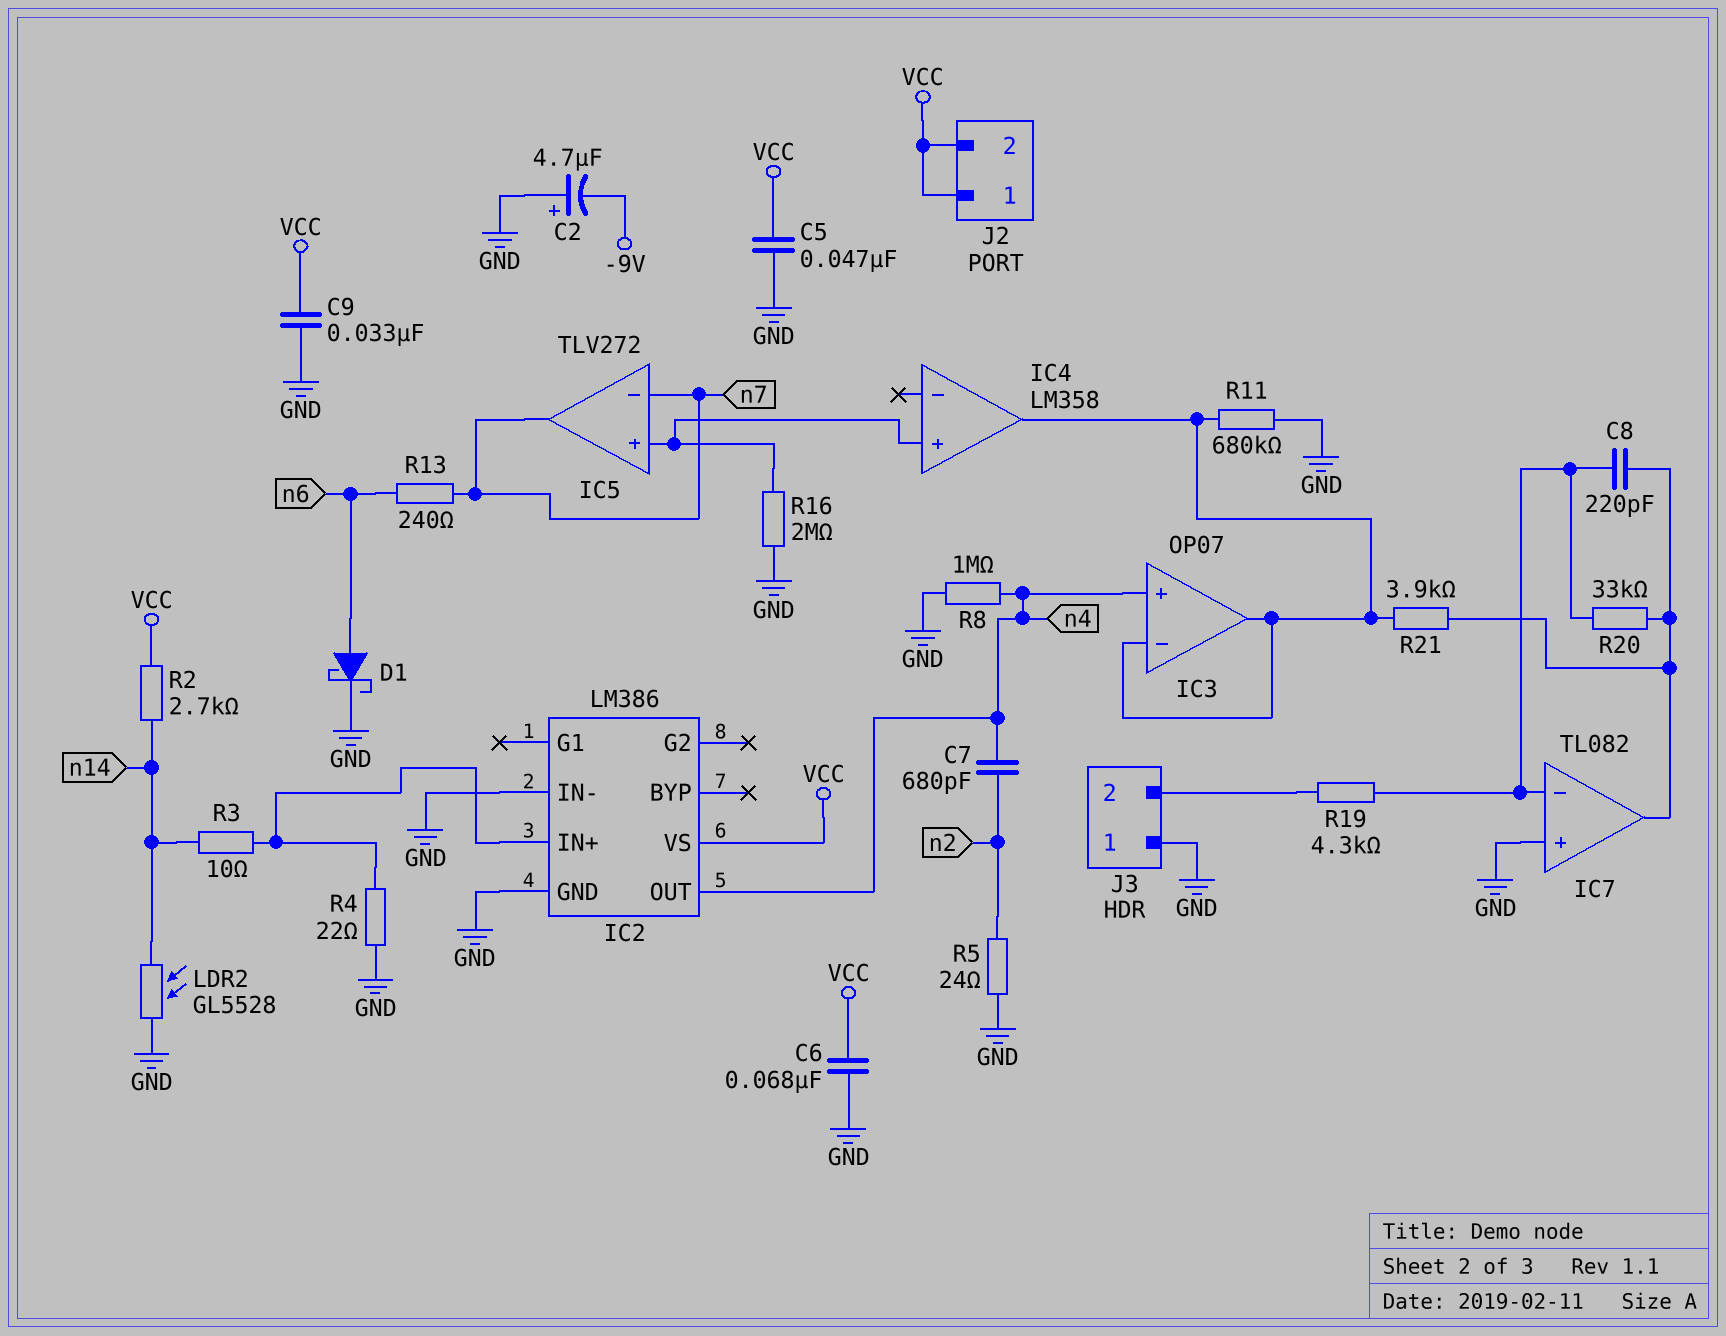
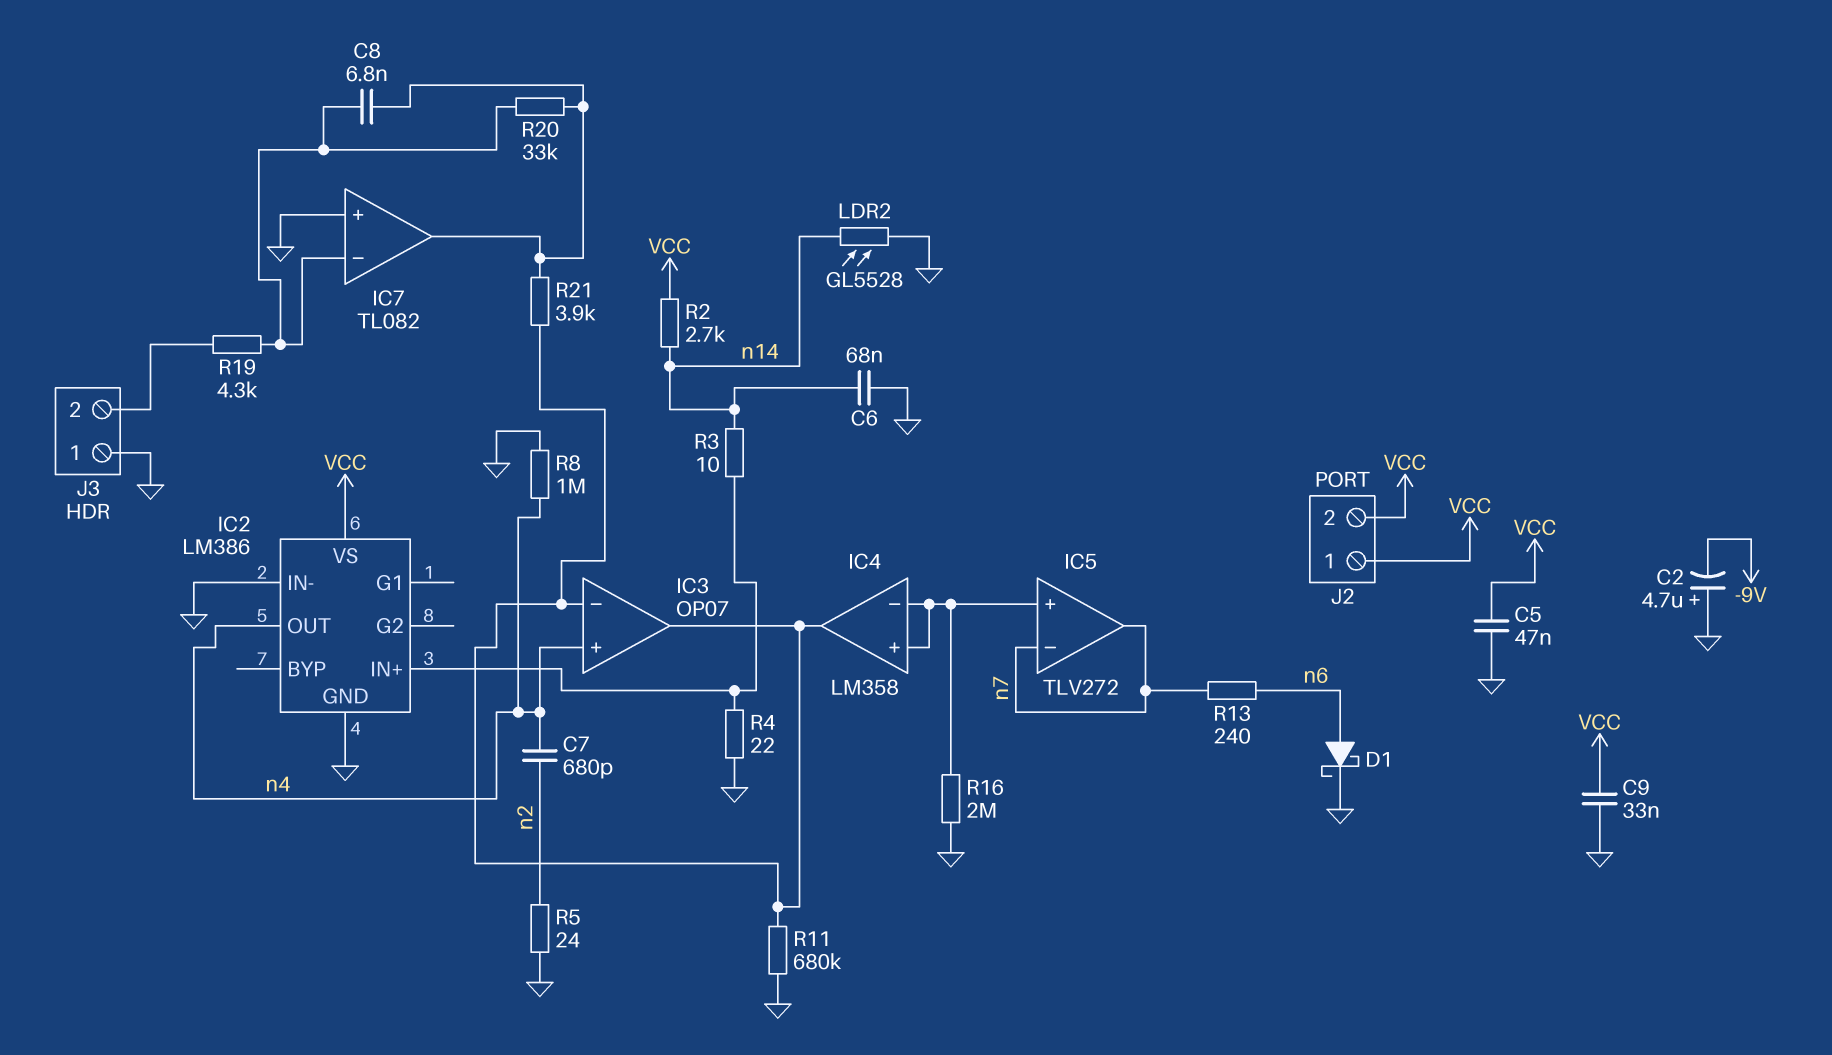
C6: 68nF (GND, VCC) -> 68nF (GND, n14)
C8: 220pF (IC7/in-, IC7/out) -> 6.8nF (IC7/in-, IC7/out)
IC4 pin in-: none -> IC4/in+

